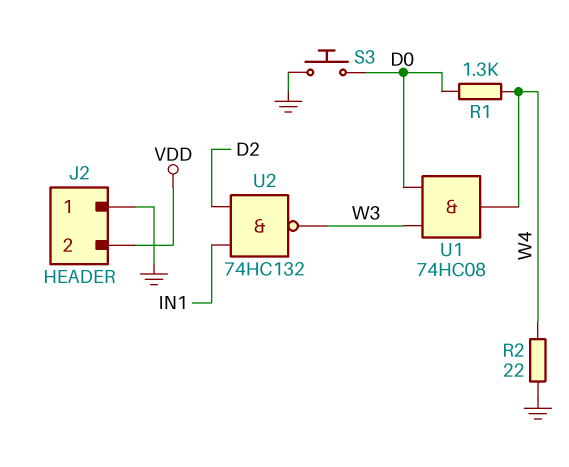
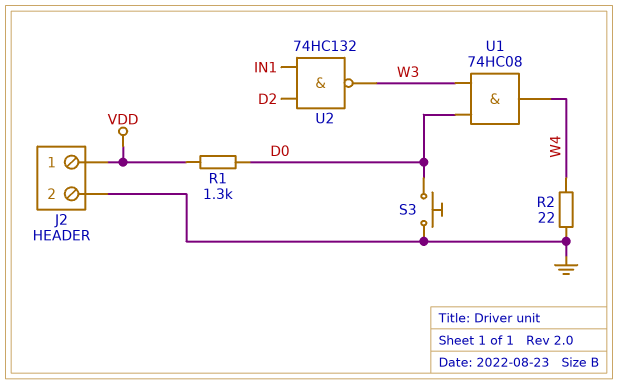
J2 pin 1: GND -> VDD
J2 pin 2: VDD -> GND
R1: 1.3k (D0, W4) -> 1.3k (D0, VDD)

